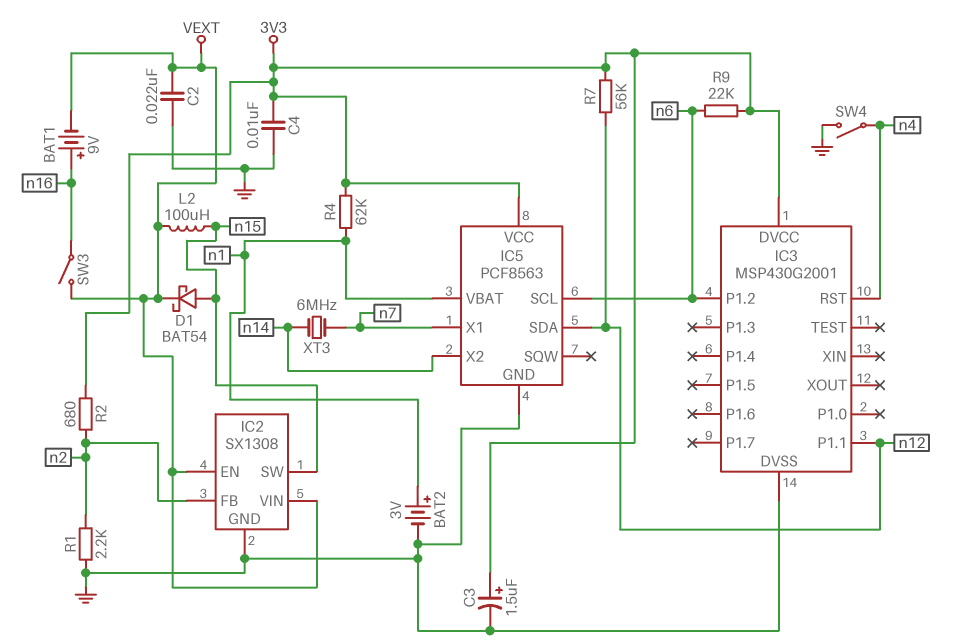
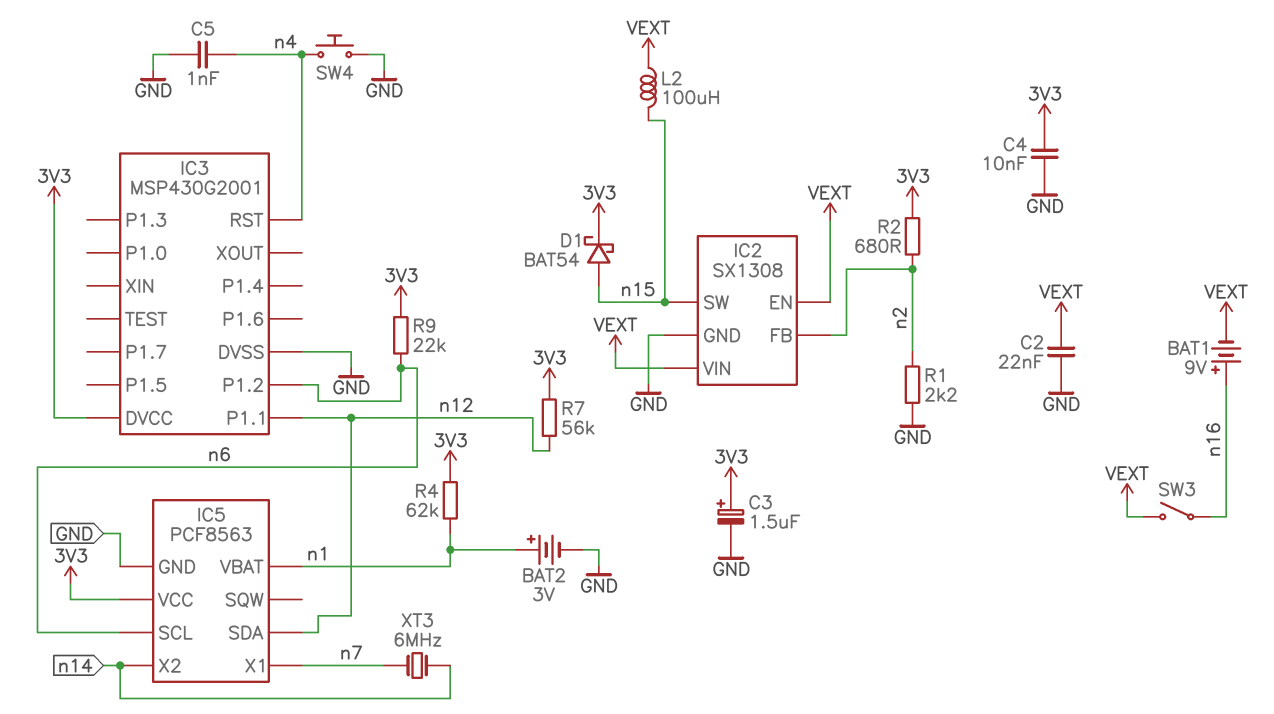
C5: none -> 1nF (GND, n4)
D1: schottky BAT54 (A n15, K VEXT) -> schottky BAT54 (A n15, K 3V3)
SW4: switch (GND, n4) -> button (GND, n4)

